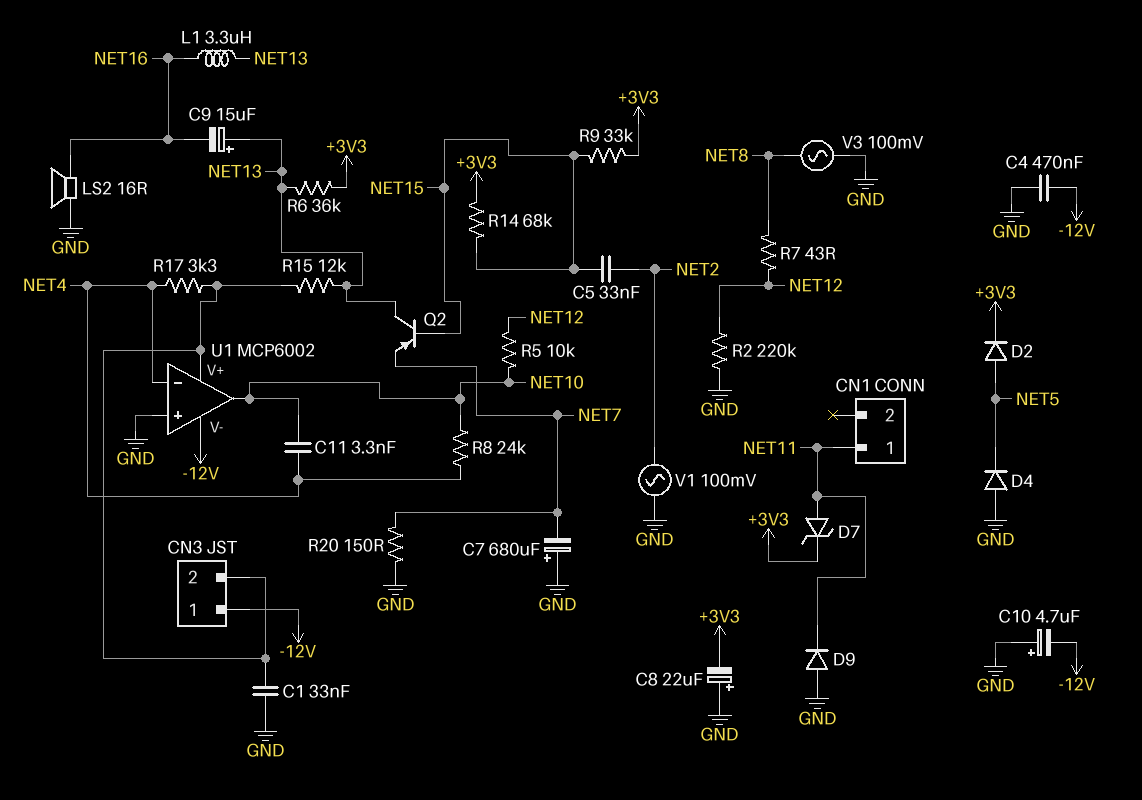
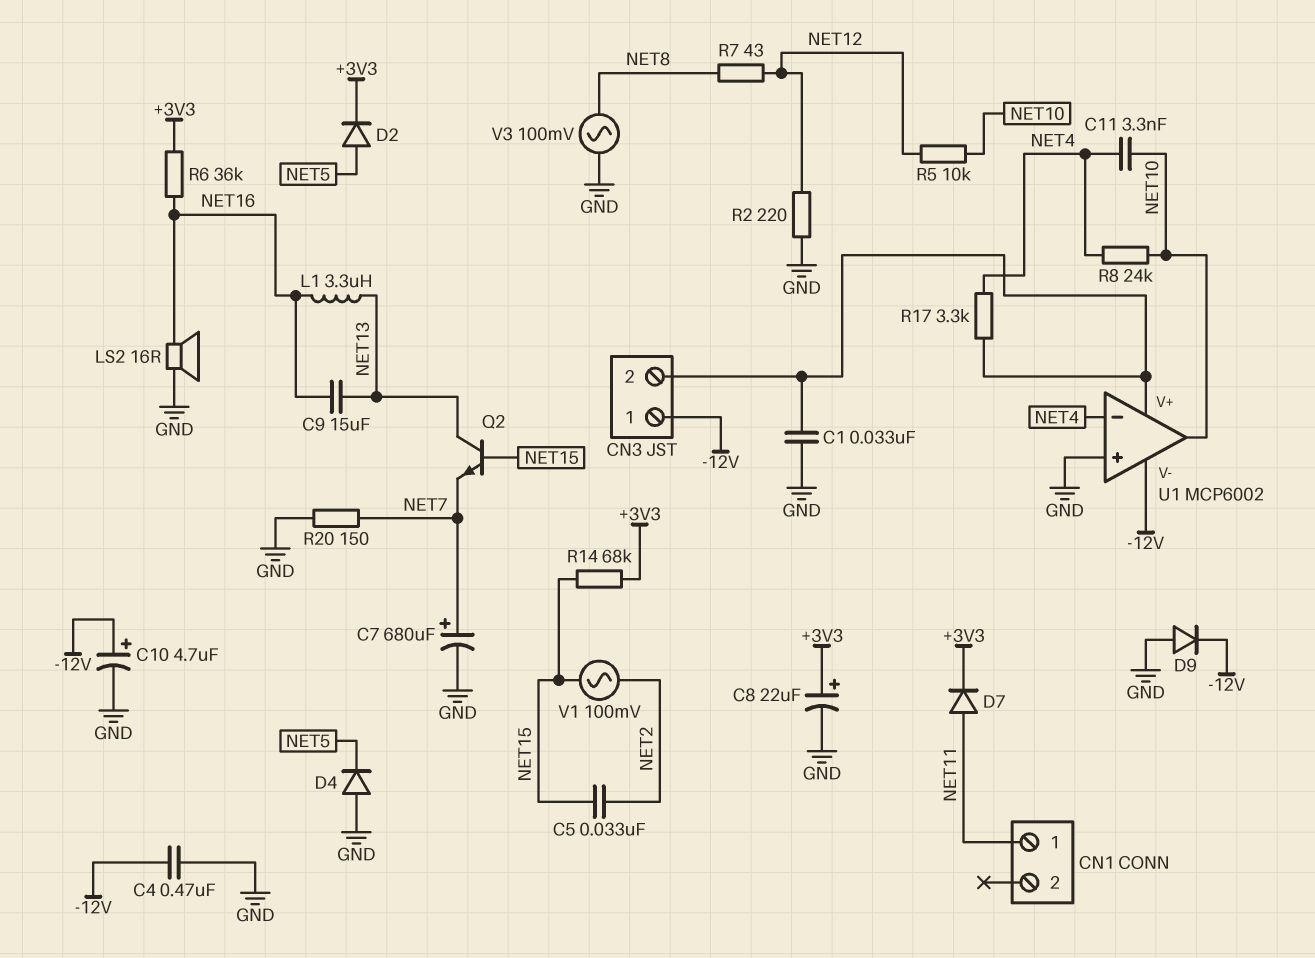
C7: 680uF (plus GND, minus NET7) -> 680uF (plus NET7, minus GND)
C8: 22uF (plus GND, minus +3V3) -> 22uF (plus +3V3, minus GND)
C9: 15uF (plus NET13, minus NET16) -> 15uF (NET13, NET16)
C10: 4.7uF (plus GND, minus -12V) -> 4.7uF (plus -12V, minus GND)
D7: zener (A NET11, K +3V3) -> diode (A NET11, K +3V3)
D9: diode (A GND, K NET11) -> diode (A GND, K -12V)
Q2: PNP (B NET15, C NET13, E NET7) -> NPN (B NET15, C NET13, E NET7)
R2: 220k (GND, NET12) -> 220 (GND, NET12)
R6: 36k (+3V3, NET13) -> 36k (+3V3, NET16)
R9: 33k (+3V3, NET15) -> none
R15: 12k (CN3/2, NET13) -> none
V1: AC 100mV (GND, NET2) -> AC 100mV (NET2, NET15)

